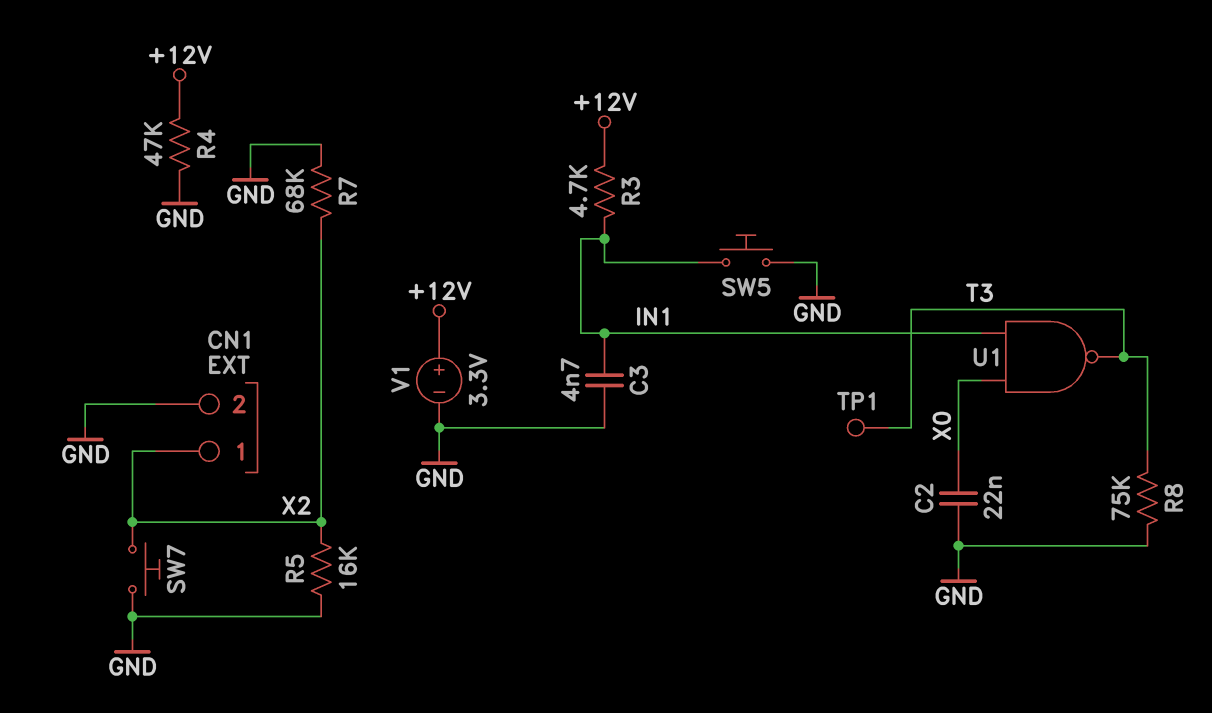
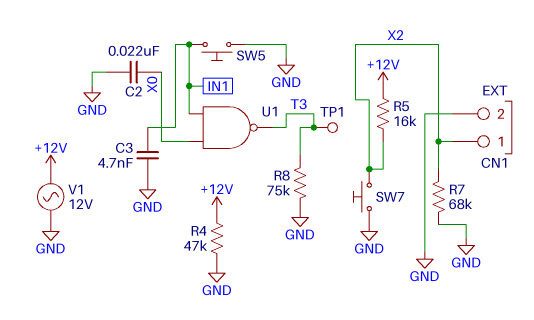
R3: 4.7k (+12V, IN1) -> none
R5: 16k (GND, X2) -> 16k (+12V, X2)
V1: 3.3V (plus +12V, minus GND) -> AC 12V (+12V, GND)

